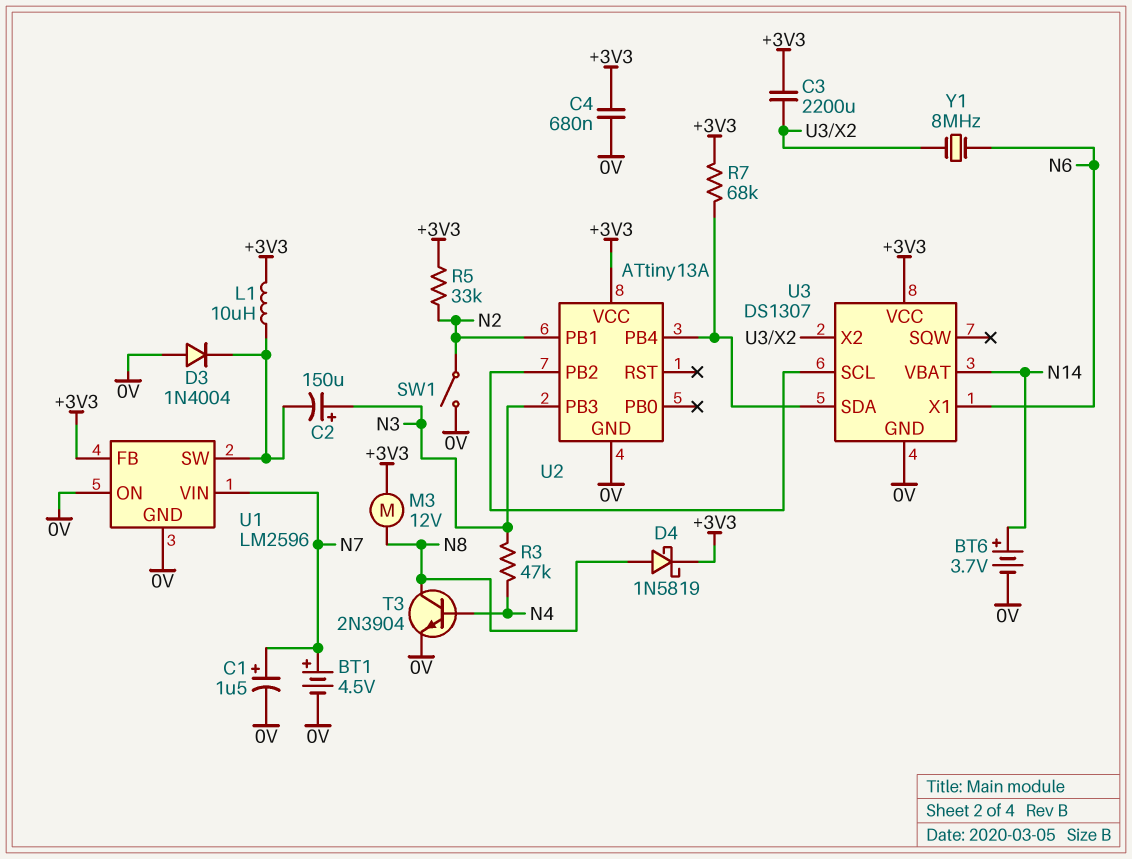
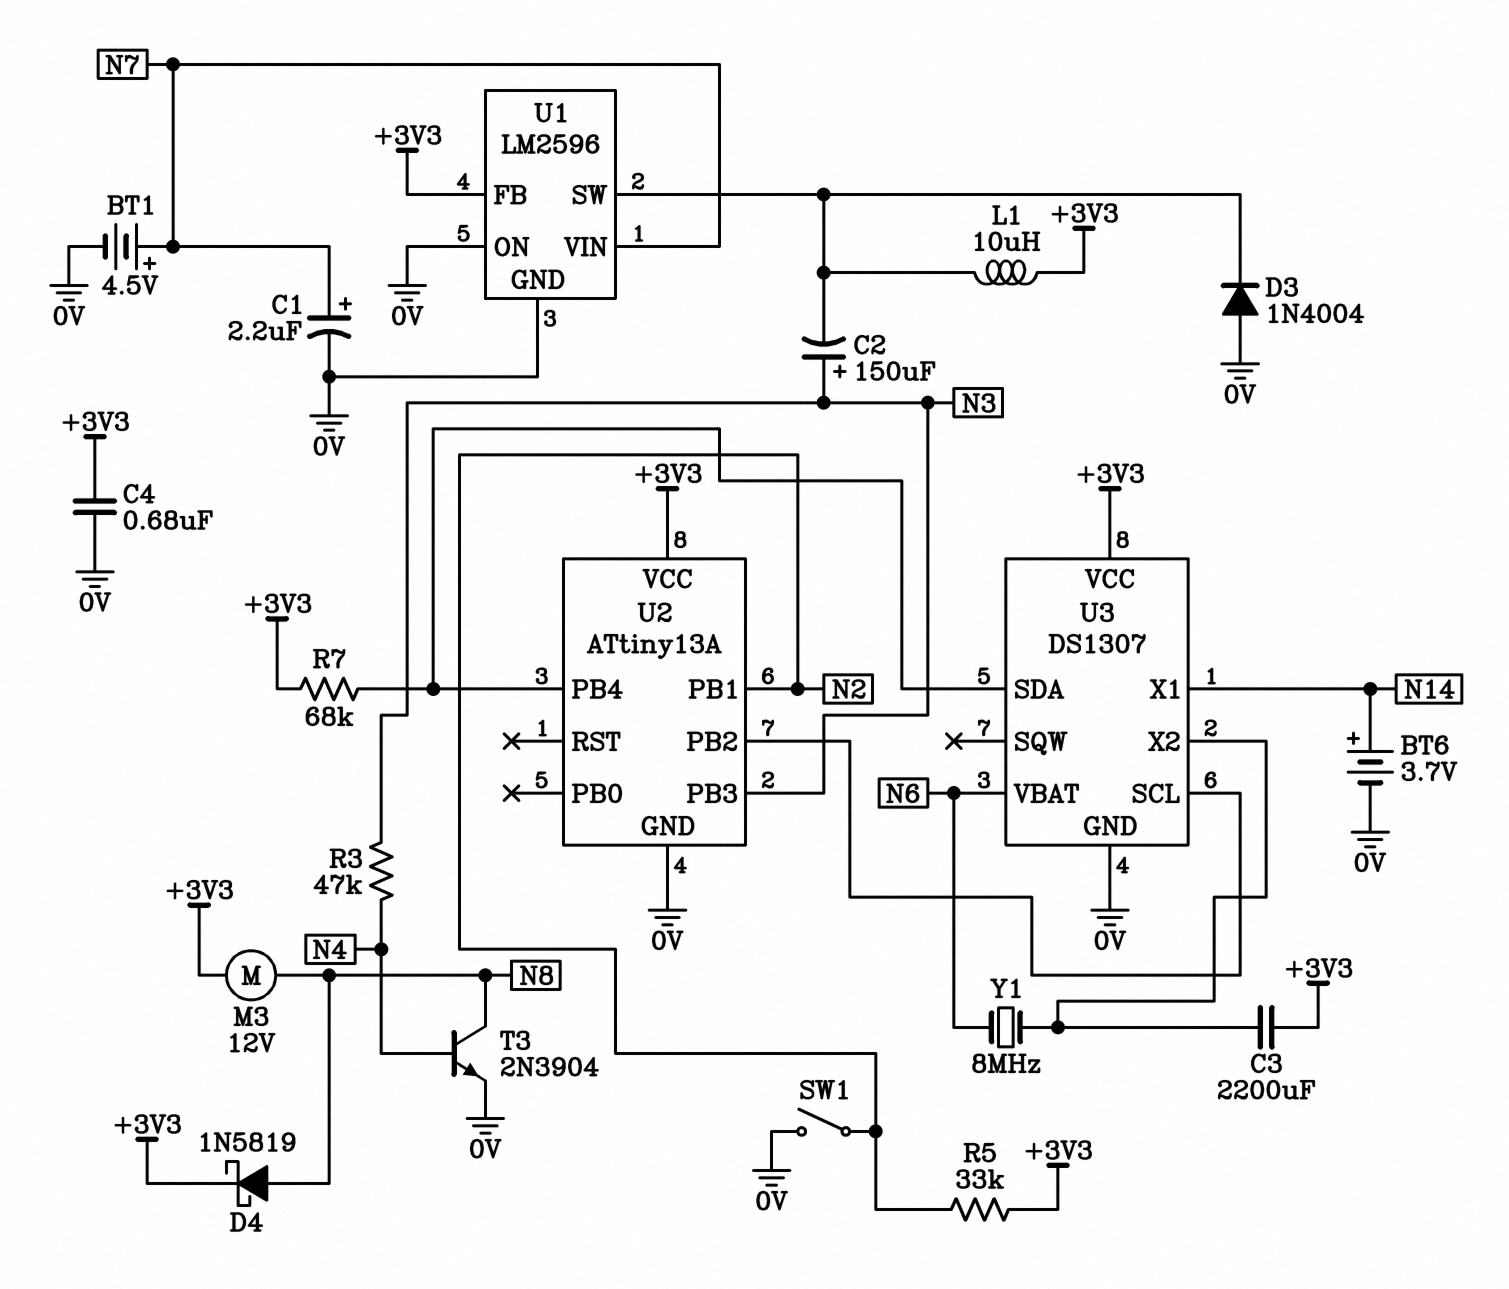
C1: 1.5uF (plus N7, minus 0V) -> 2.2uF (plus N7, minus 0V)
U3 pin VBAT: N14 -> N6
U3 pin X1: N6 -> N14

